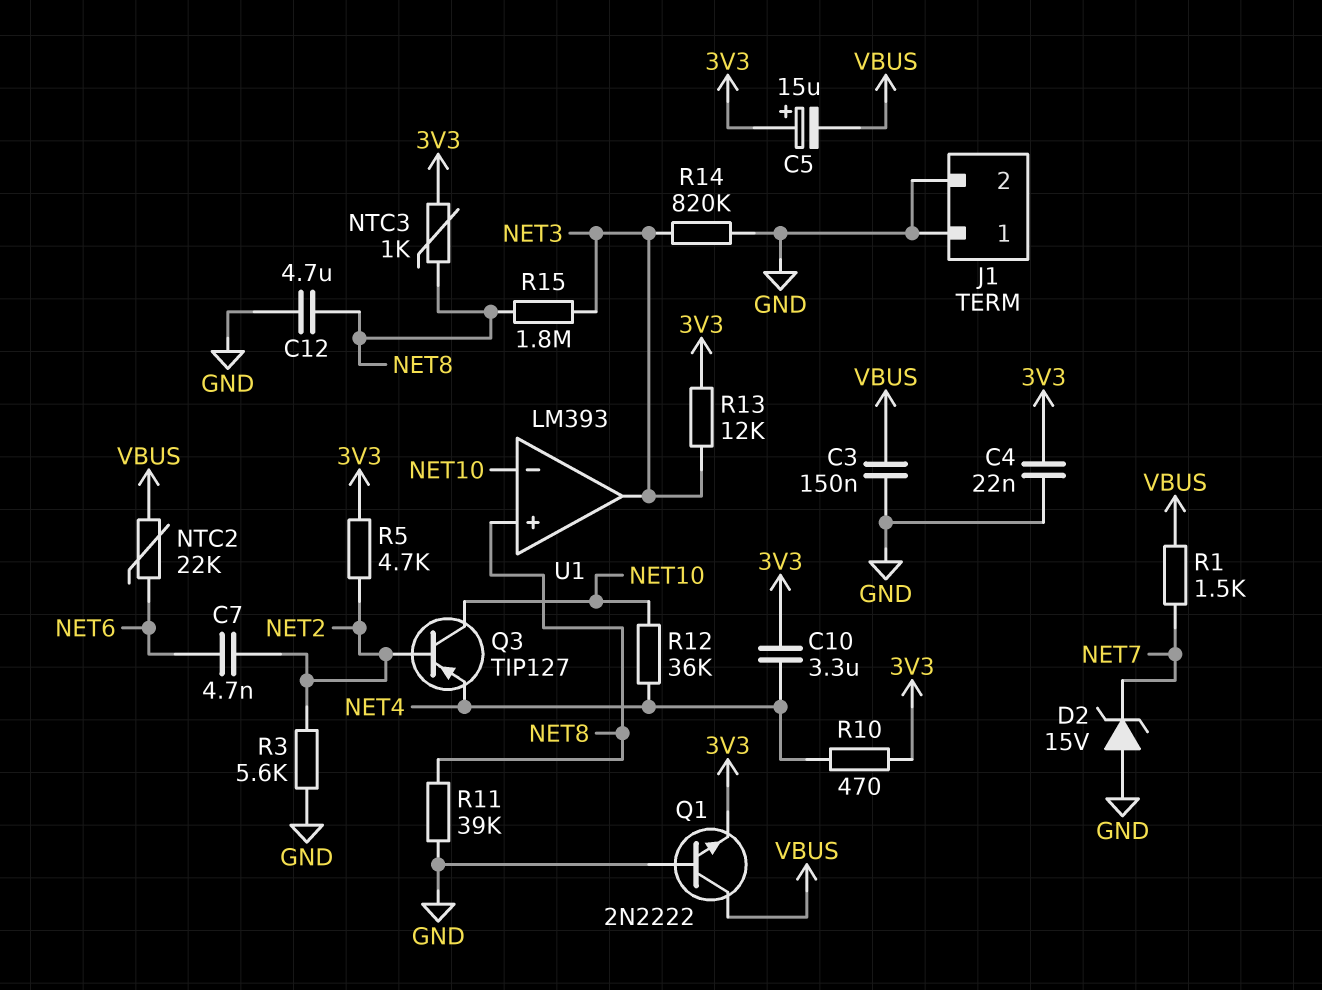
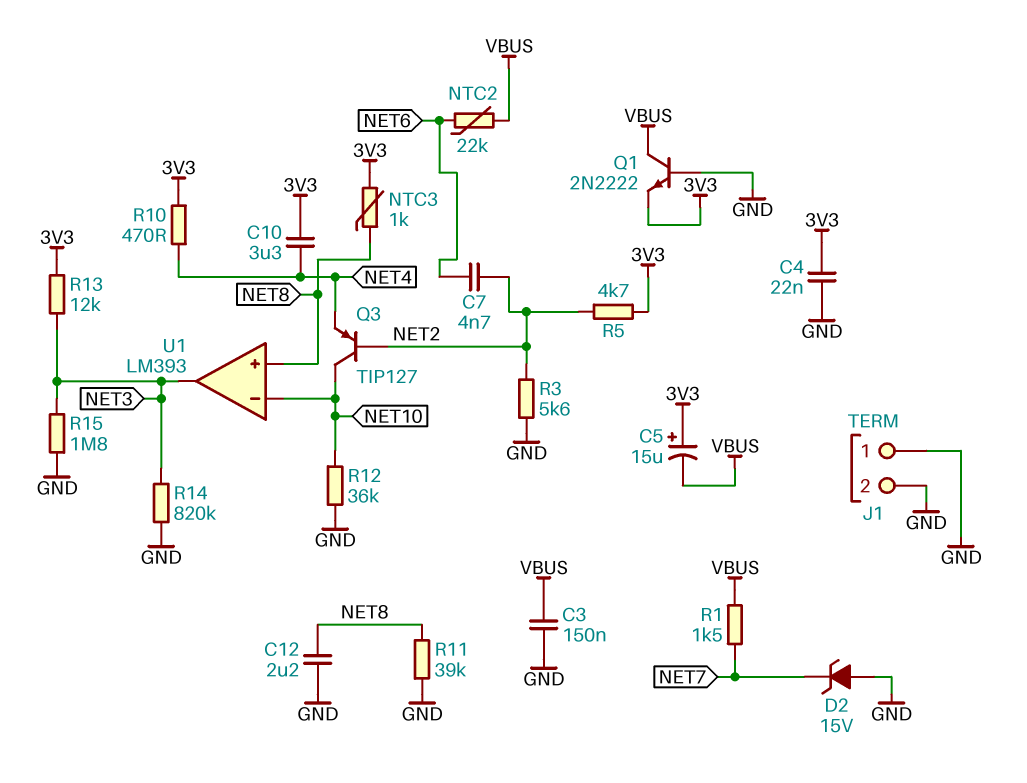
C12: 4.7uF (GND, NET8) -> 2.2uF (GND, NET8)
R12: 36k (NET4, NET10) -> 36k (GND, NET10)
R15: 1.8M (NET3, NET8) -> 1.8M (GND, NET3)

